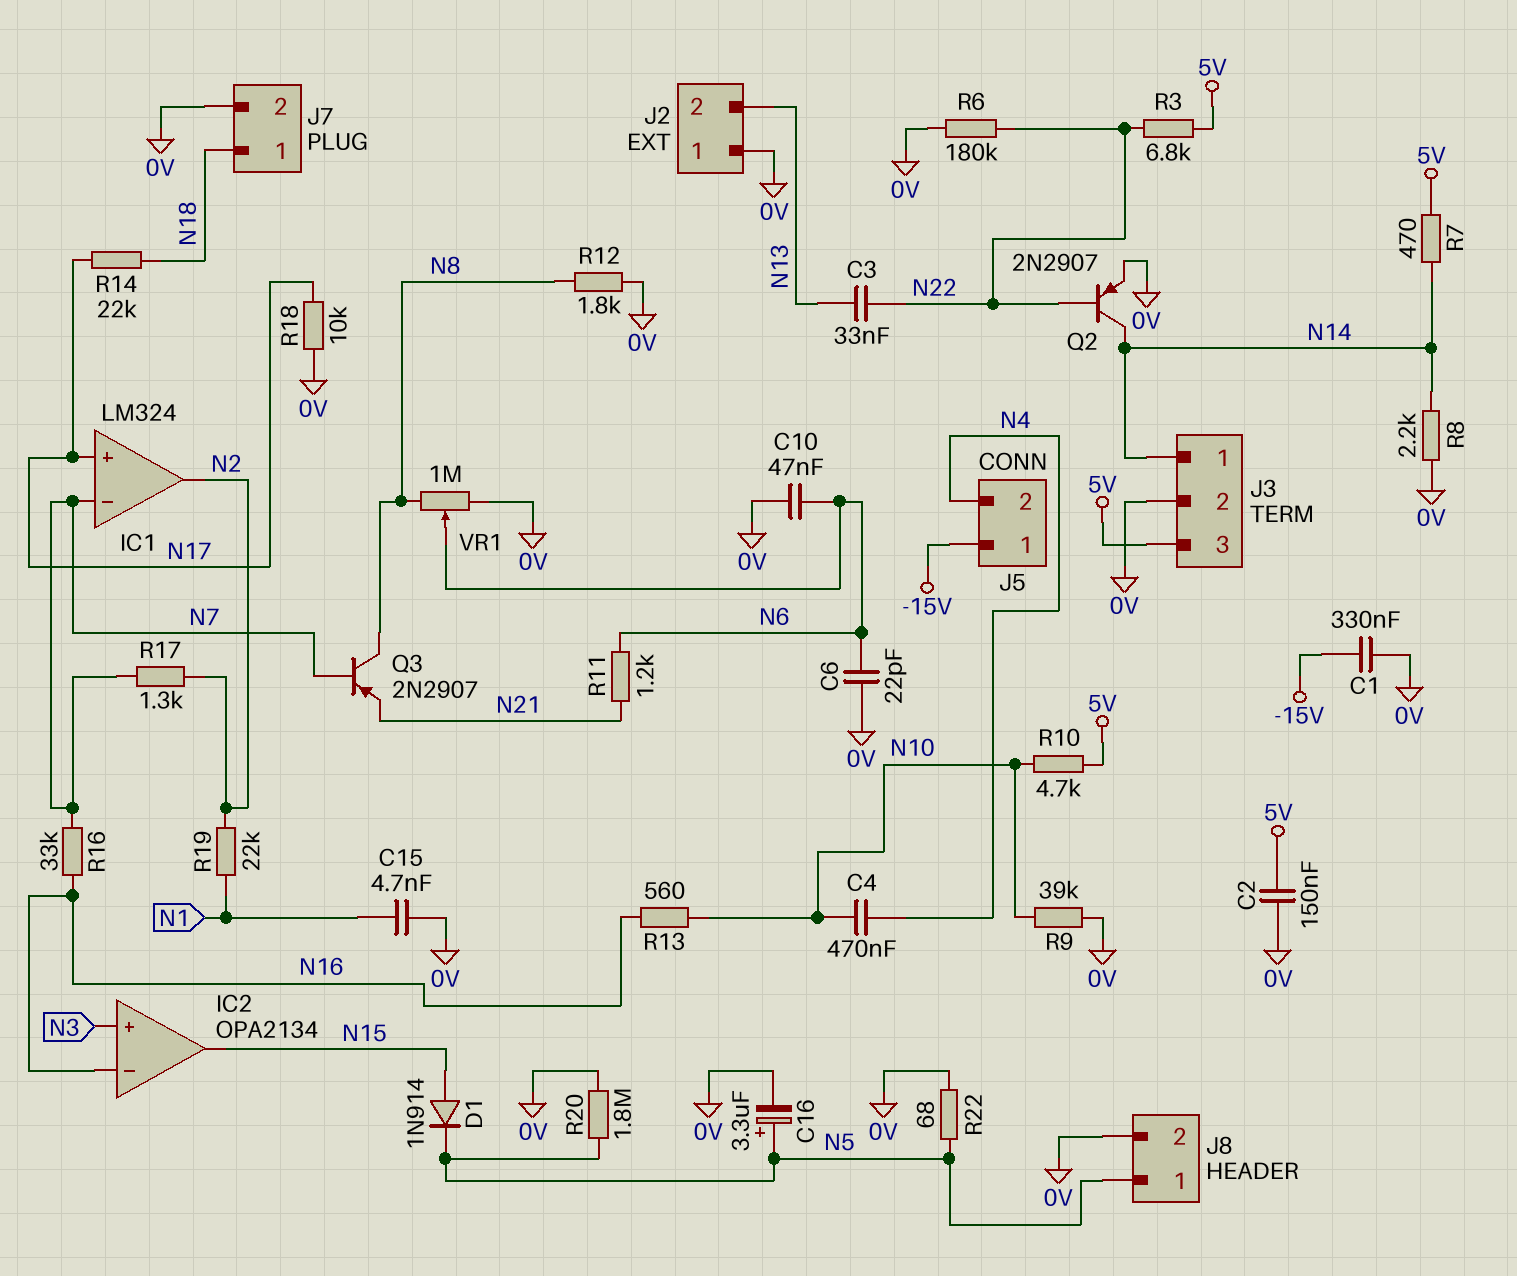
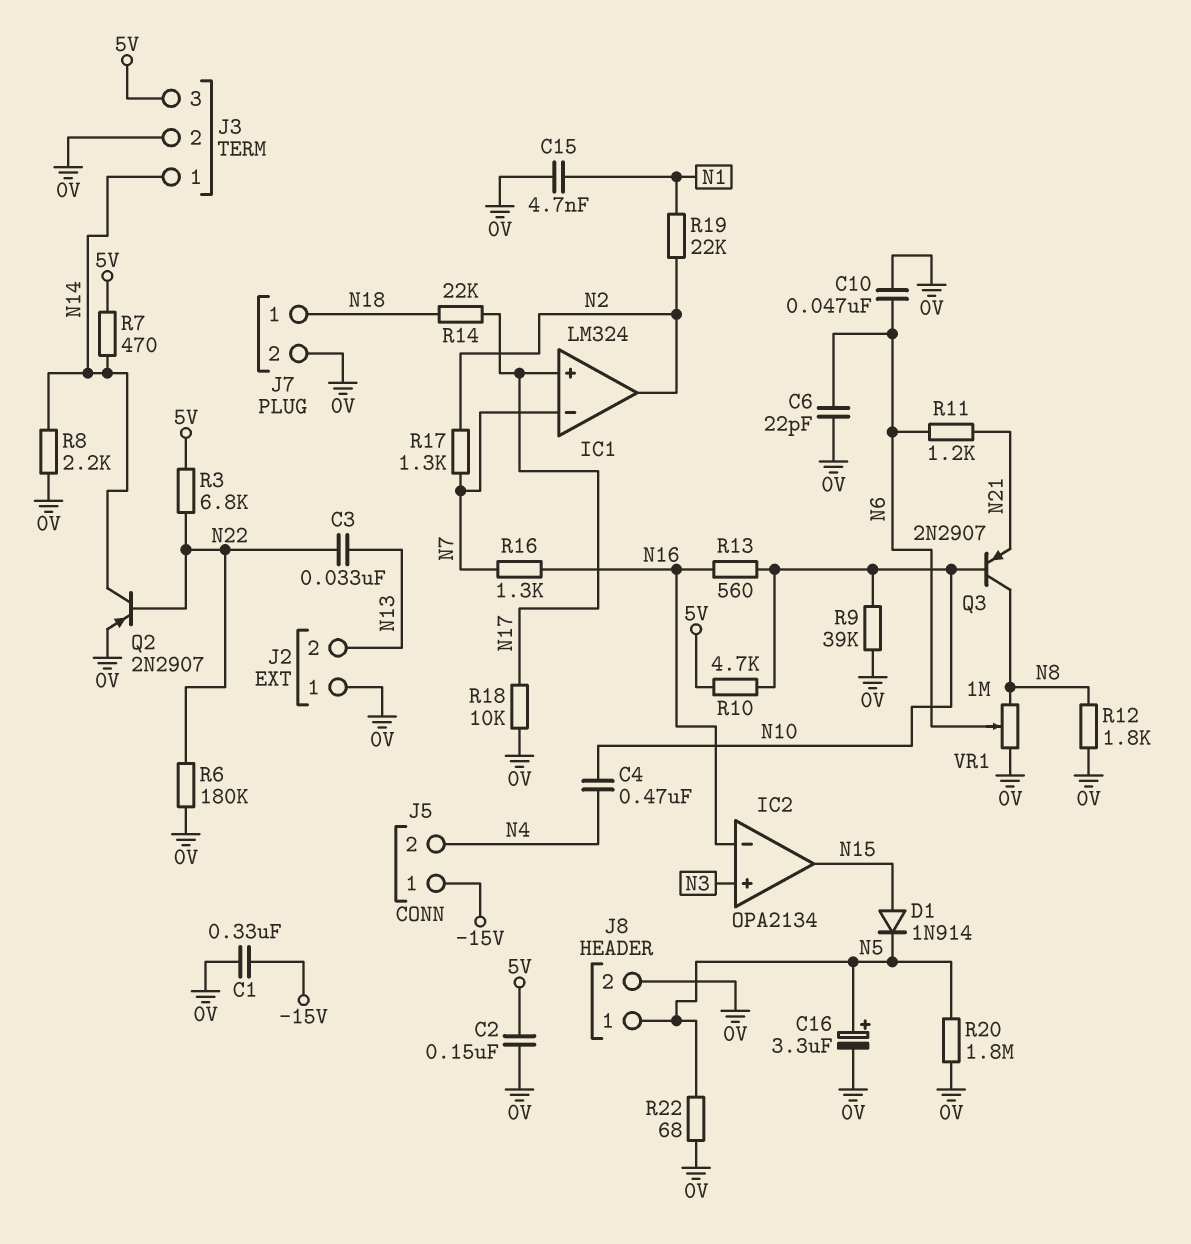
Q3: PNP 2N2907 (B N7, C N8, E N21) -> PNP 2N2907 (B N10, C N8, E N21)
R16: 33k (N7, N16) -> 1.3k (N7, N16)

